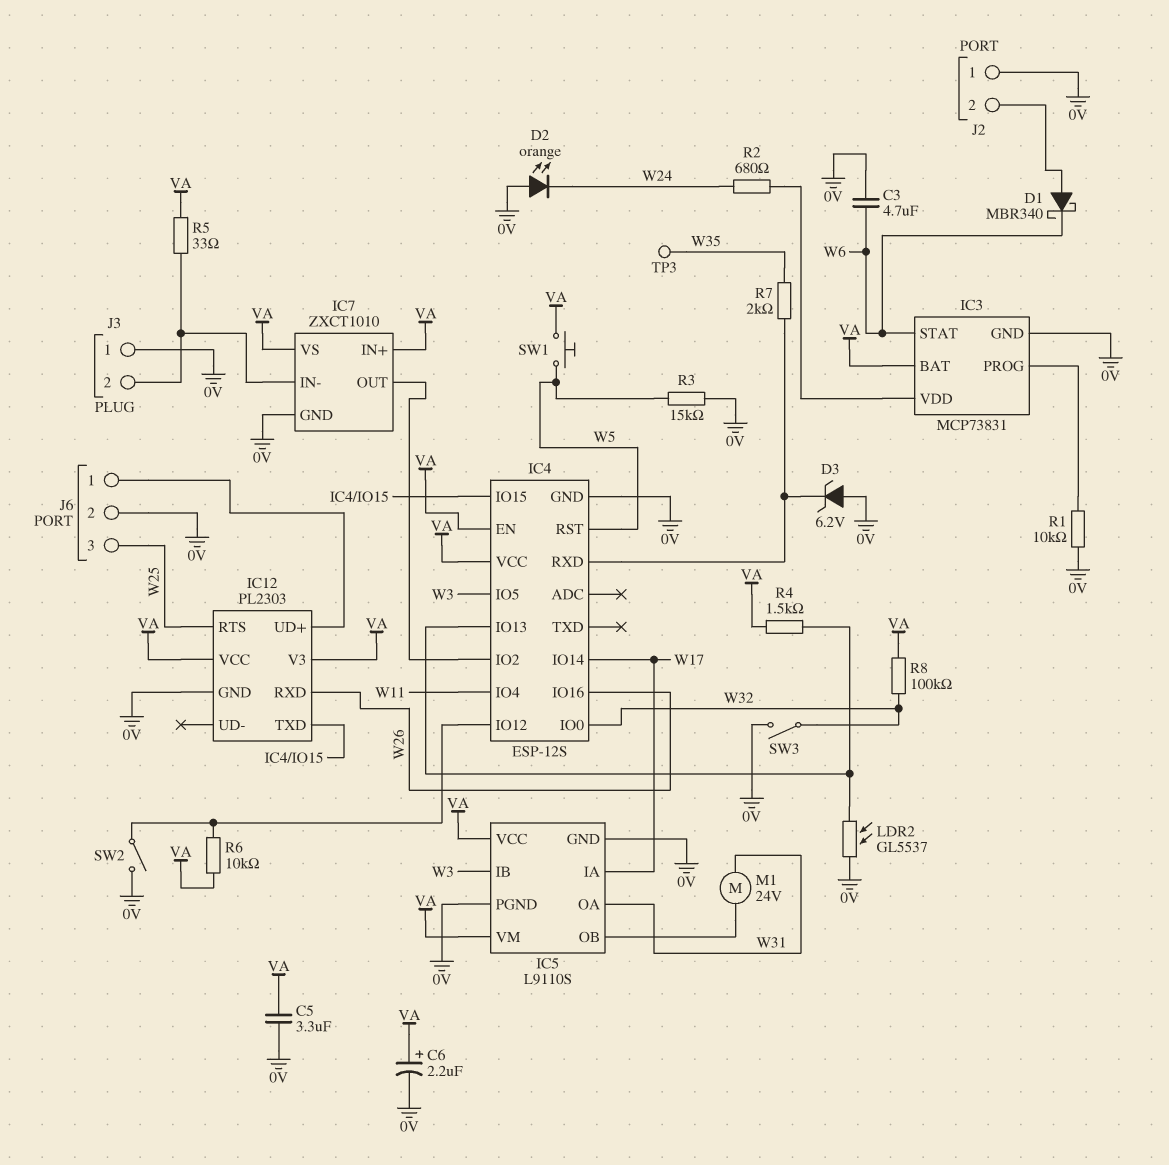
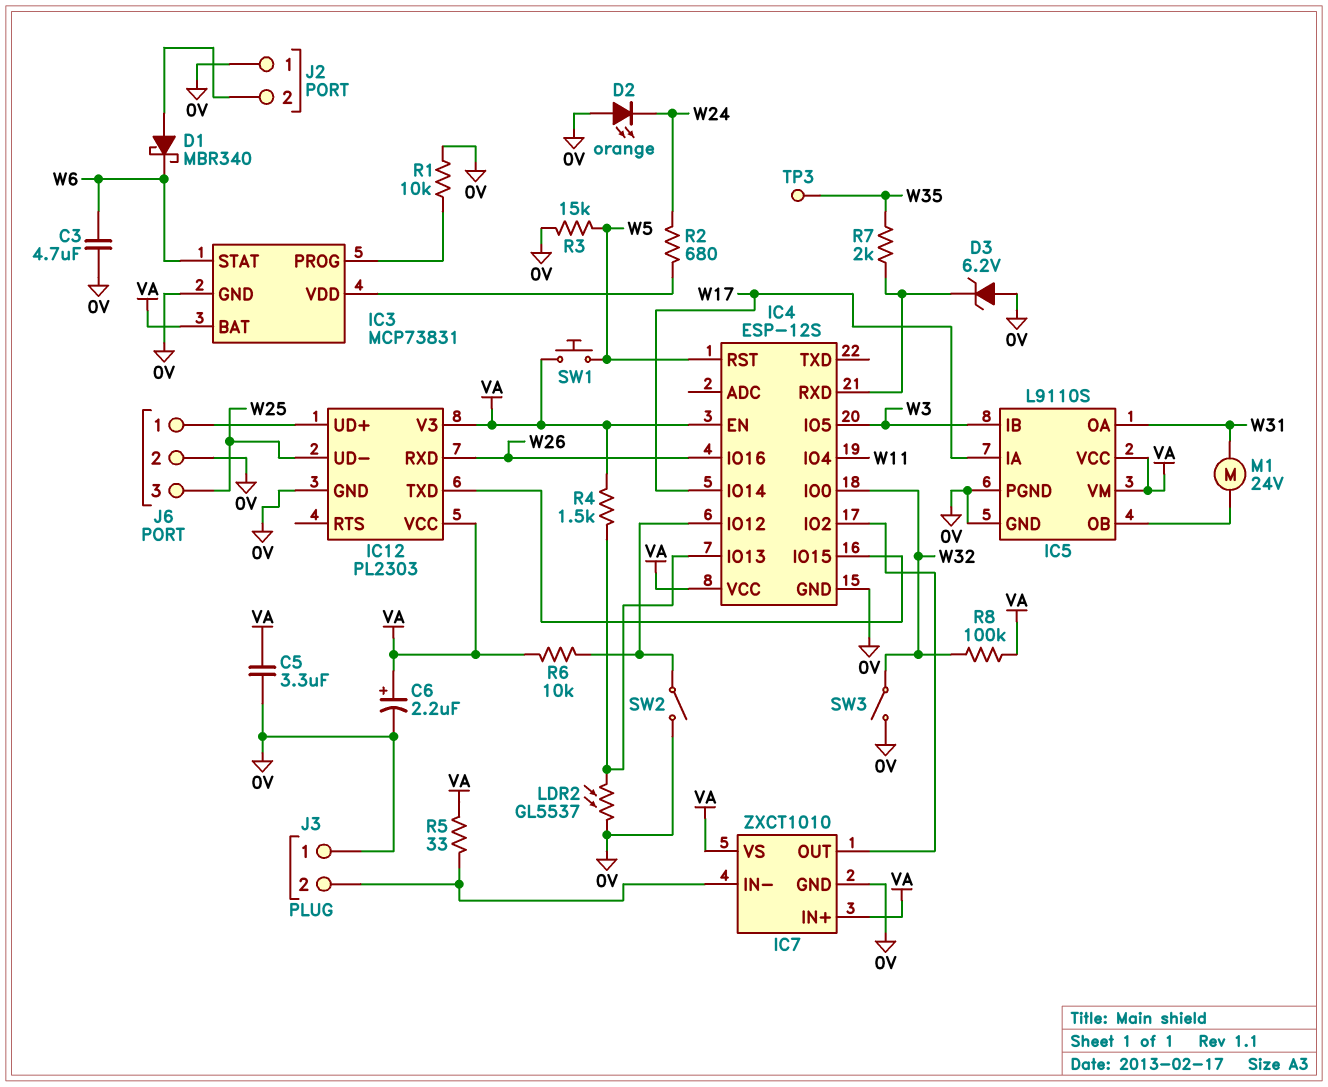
IC12 pin RTS: W25 -> none
IC12 pin UD-: none -> W25

